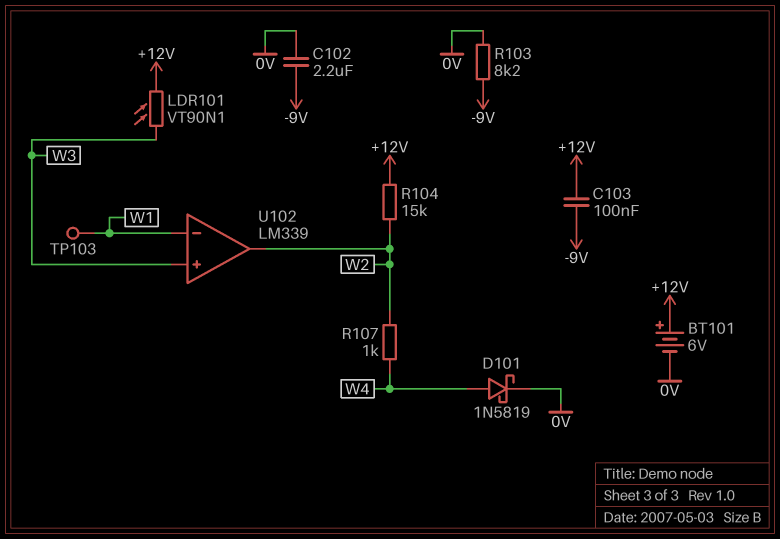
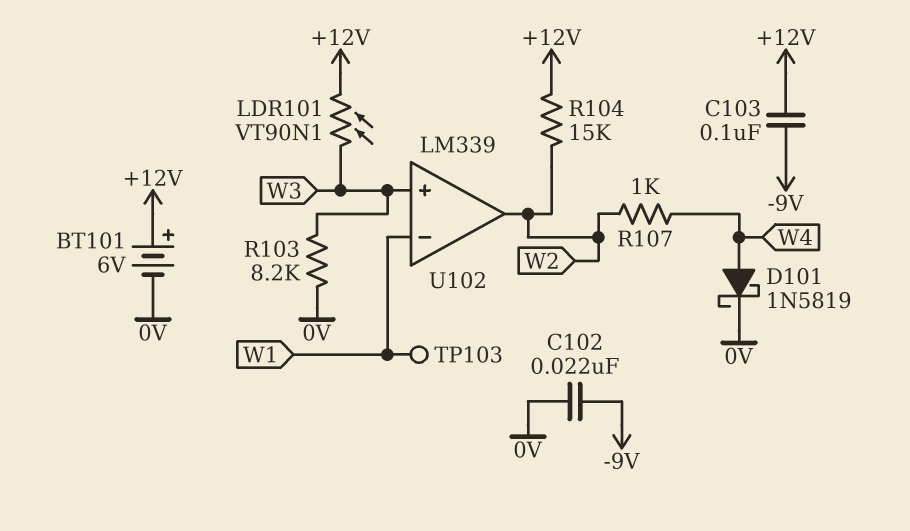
C102: 2.2uF (-9V, 0V) -> 22nF (-9V, 0V)
R103: 8.2k (-9V, 0V) -> 8.2k (0V, W3)

